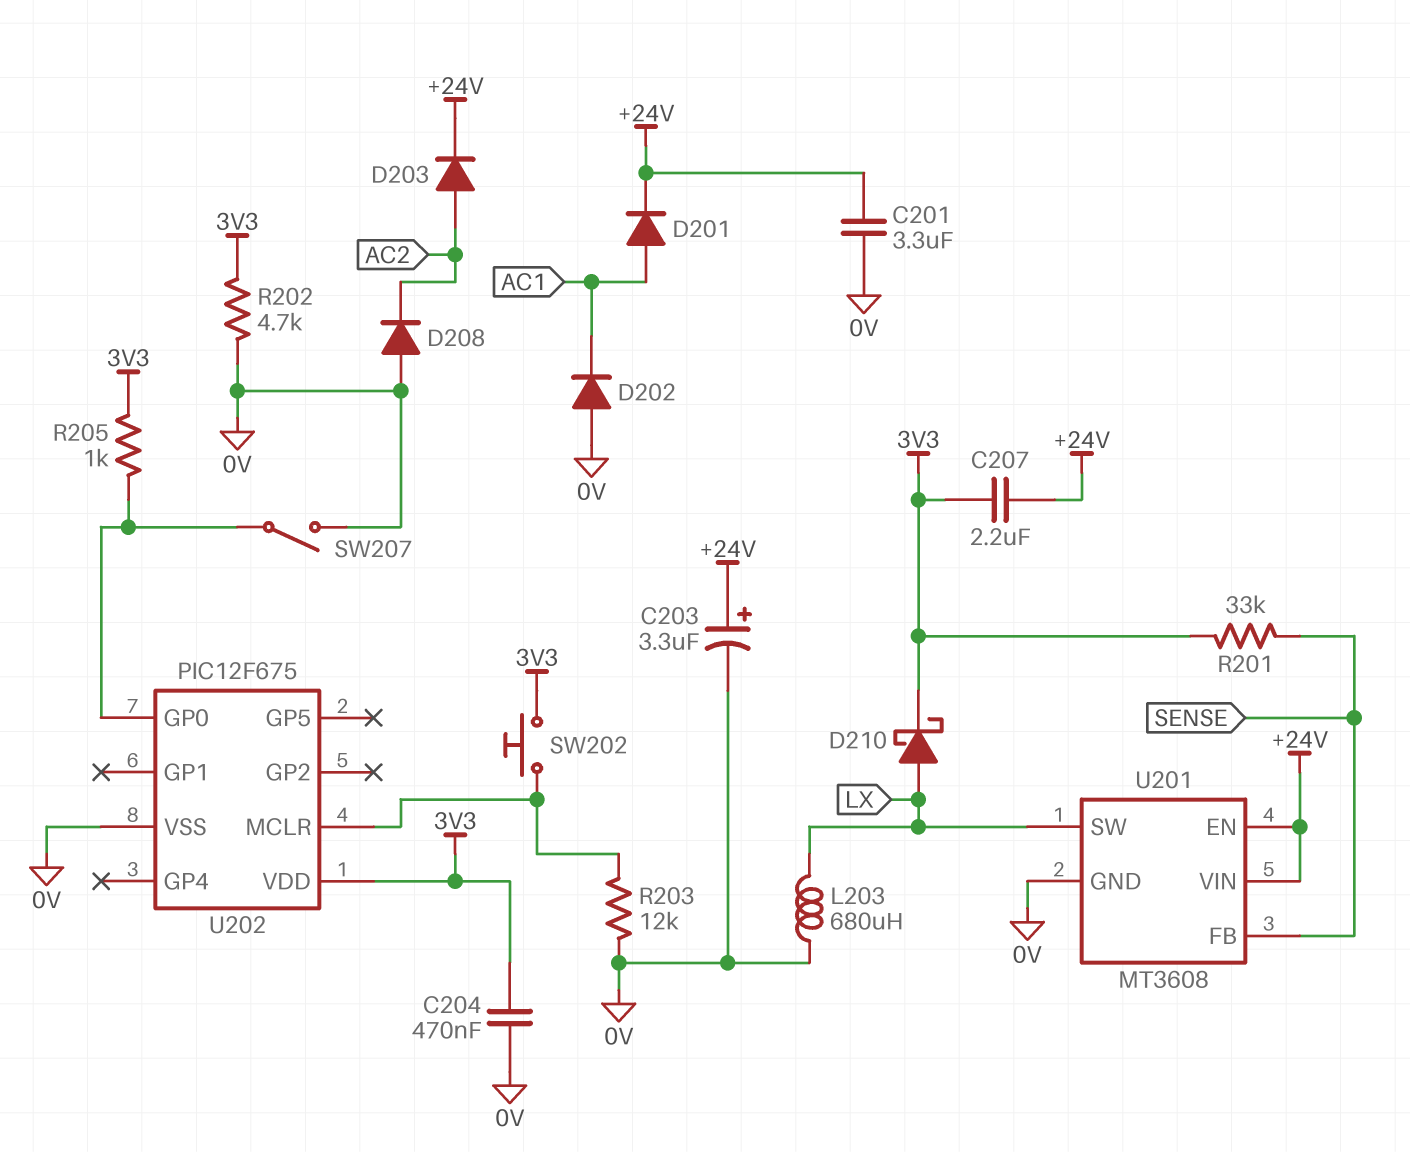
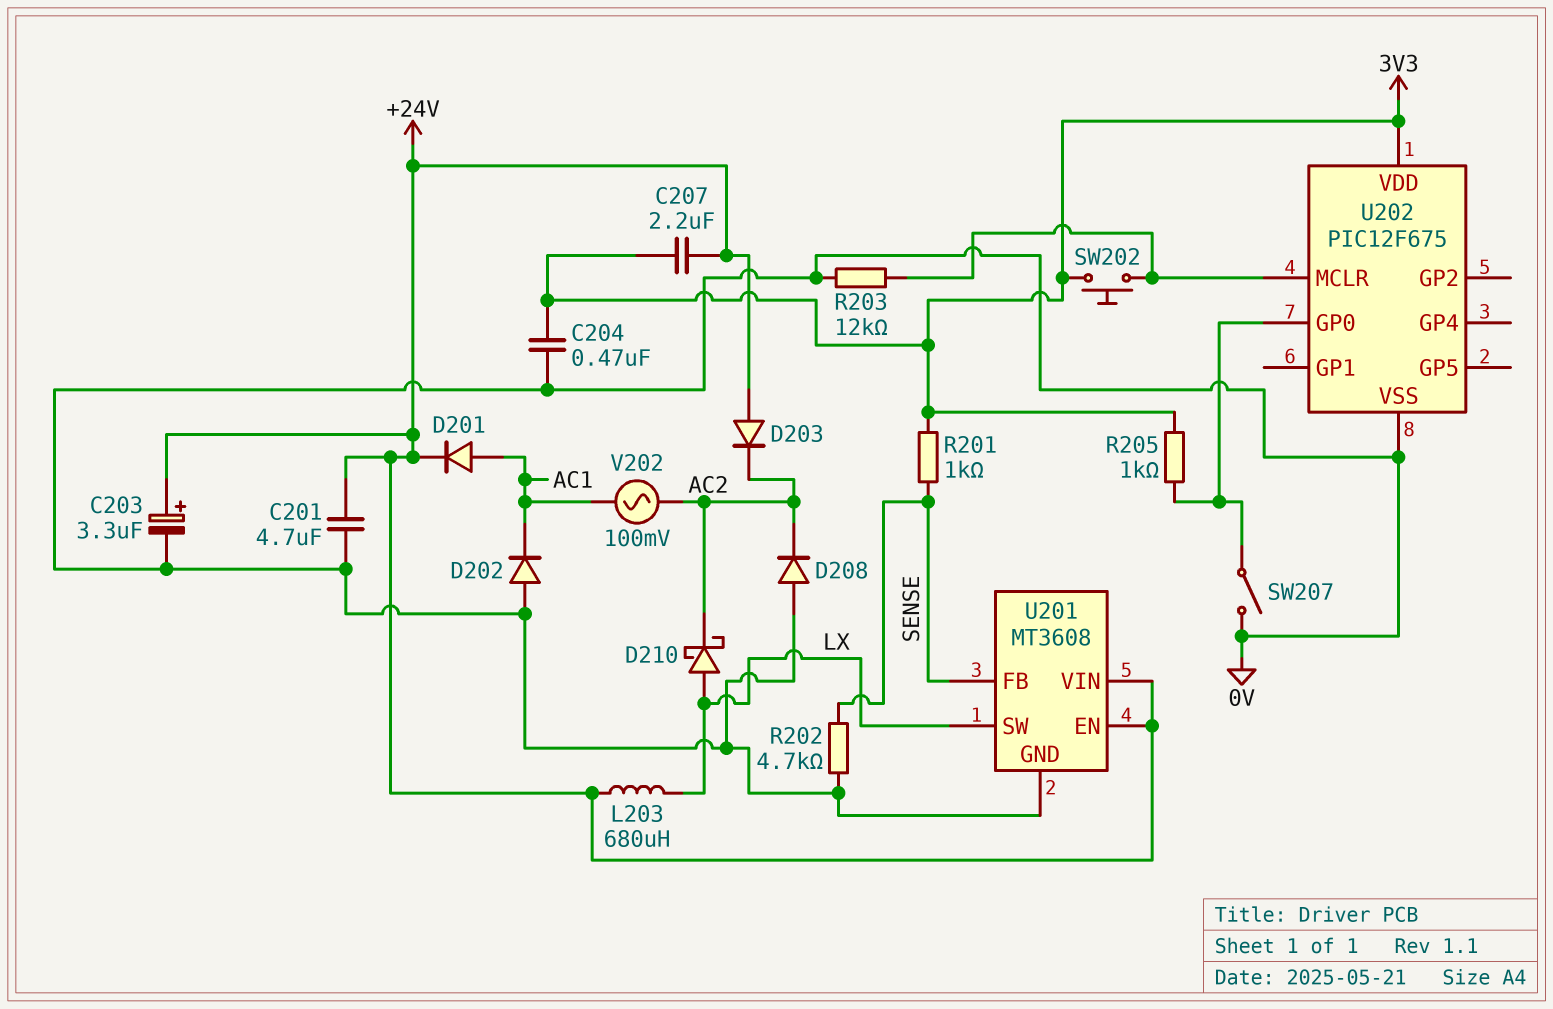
C201: 3.3uF (+24V, 0V) -> 4.7uF (+24V, 0V)
D203: diode (A AC2, K +24V) -> diode (A +24V, K AC2)
D210: schottky (A LX, K 3V3) -> schottky (A LX, K AC2)
L203: 680uH (0V, LX) -> 680uH (+24V, LX)
R201: 33k (3V3, SENSE) -> 1k (3V3, SENSE)
R202: 4.7k (0V, 3V3) -> 4.7k (0V, SENSE)
V202: none -> AC 100mV (AC1, AC2)

